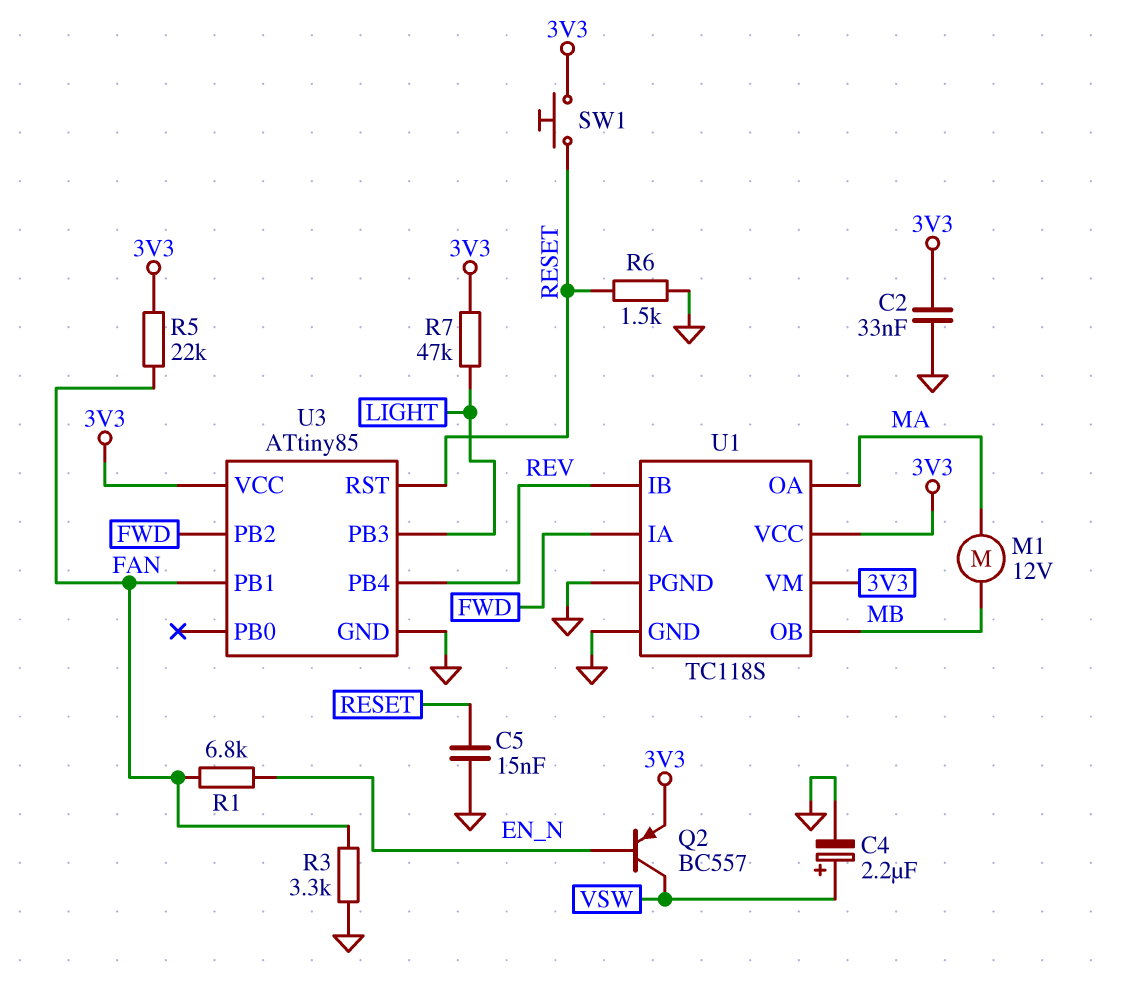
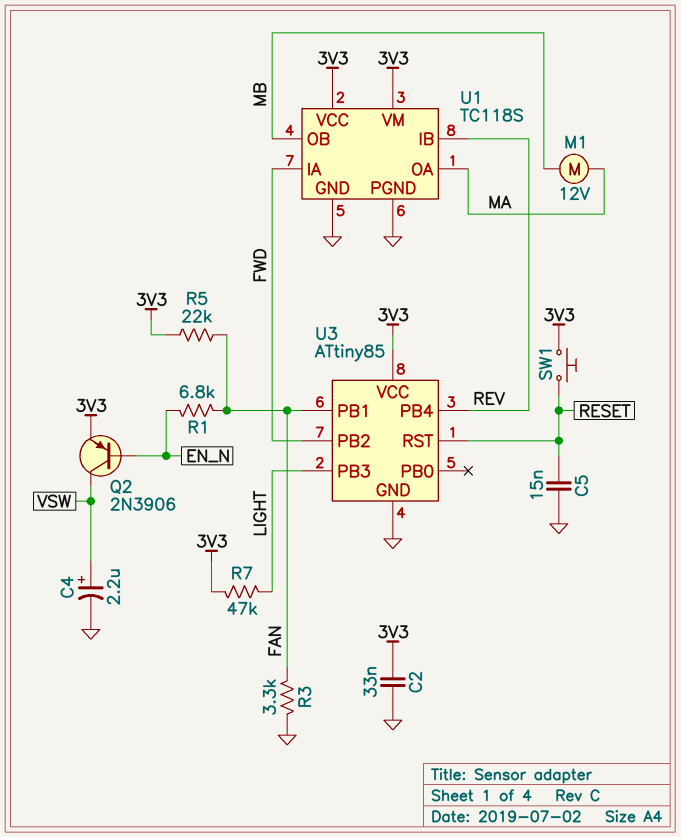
Q2: PNP BC557 (B EN_N, C VSW, E 3V3) -> PNP 2N3906 (B EN_N, C VSW, E 3V3)
R6: 1.5k (GND, RESET) -> none

